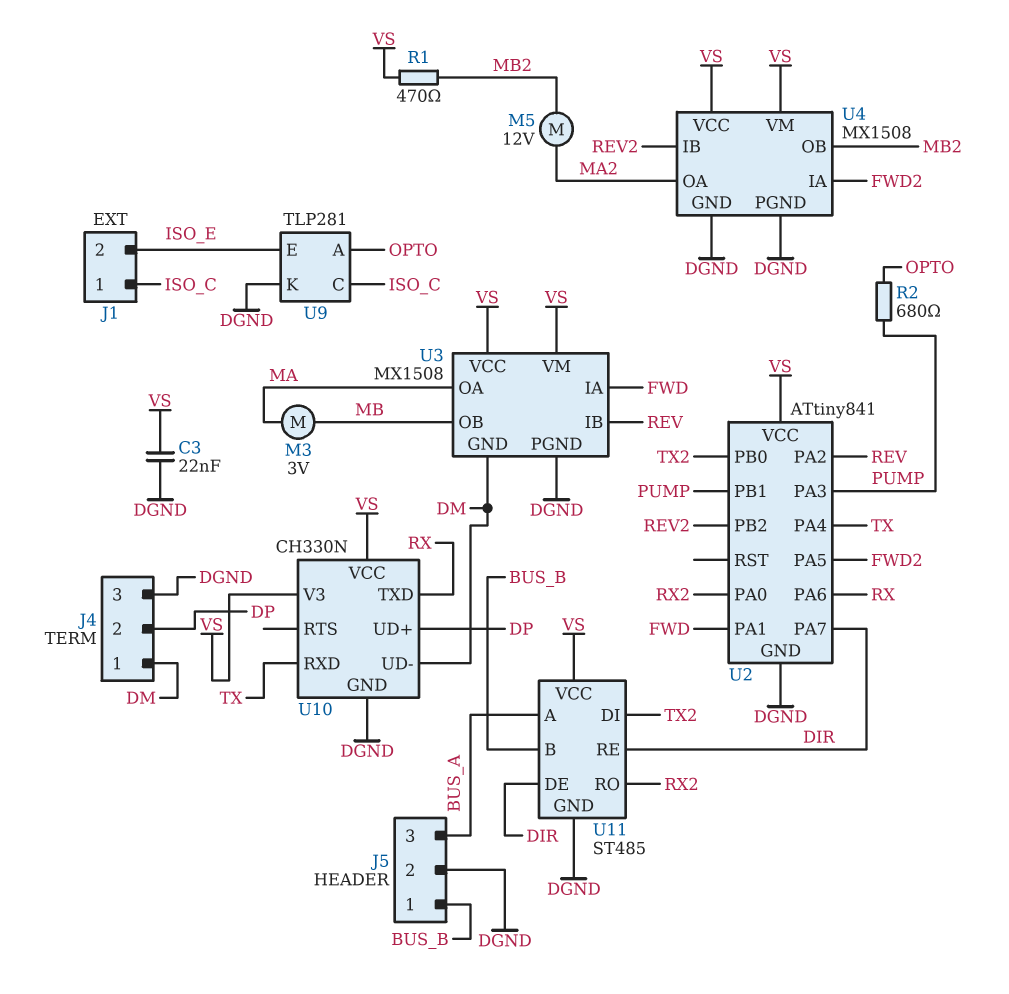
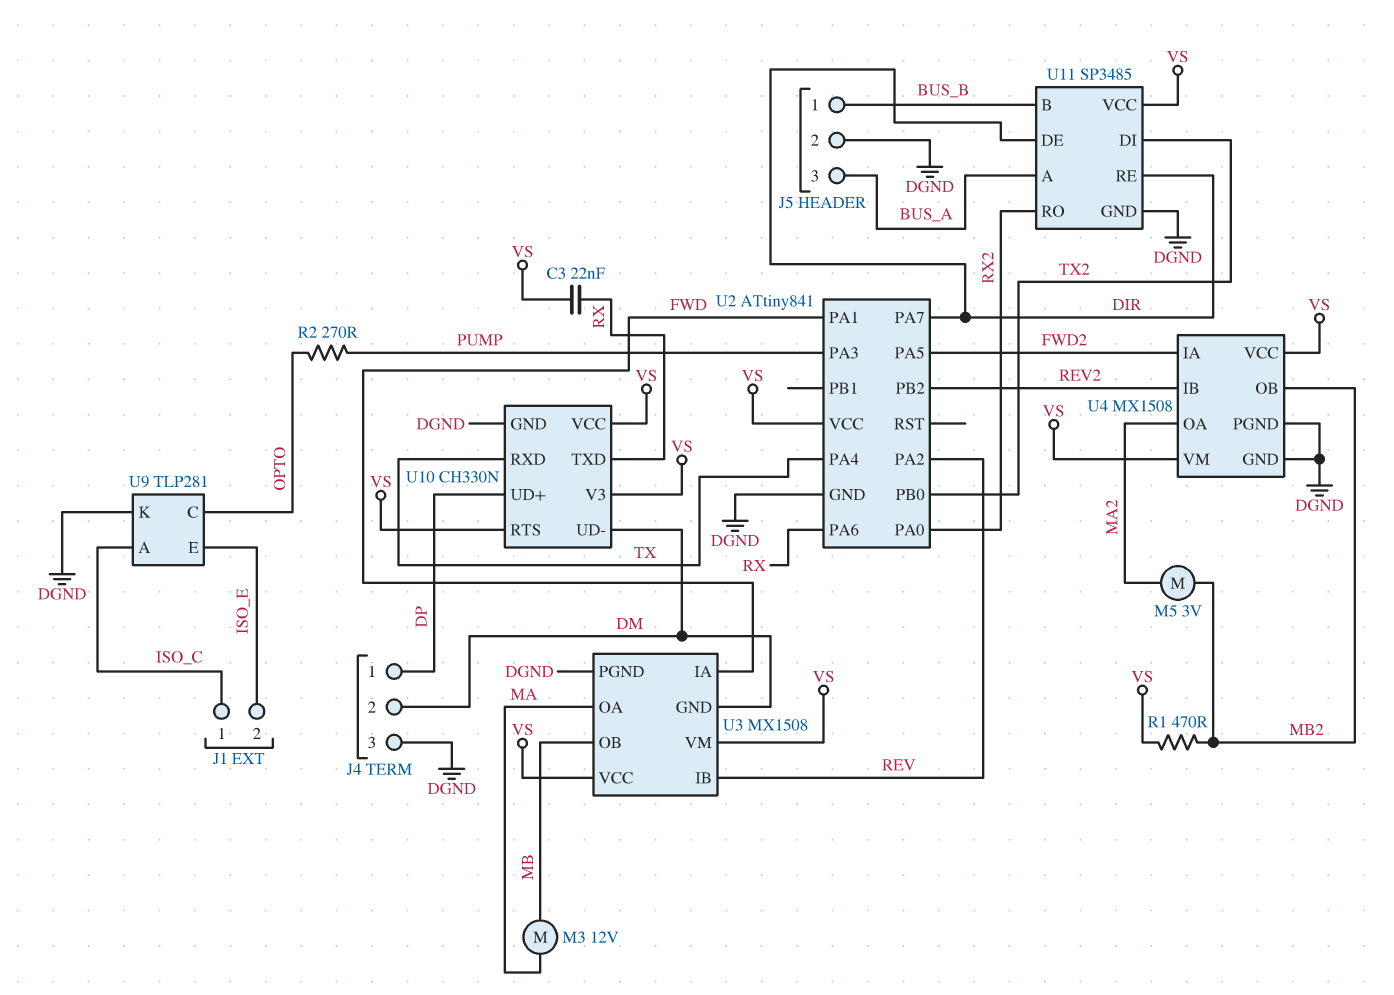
C3: 22nF (DGND, VS) -> 22nF (RX, VS)
J4 pin 1: DM -> DP
J4 pin 2: DP -> DM
M3: motor 3V (MA, MB) -> motor 12V (MA, MB)
M5: motor 12V (MA2, MB2) -> motor 3V (MA2, MB2)
R2: 680 (OPTO, PUMP) -> 270 (OPTO, PUMP)
U2 pin PB1: PUMP -> none
U9 pin A: OPTO -> ISO_C
U9 pin C: ISO_C -> OPTO
U10 pin RTS: none -> VS
U11: ST485 -> SP3485

